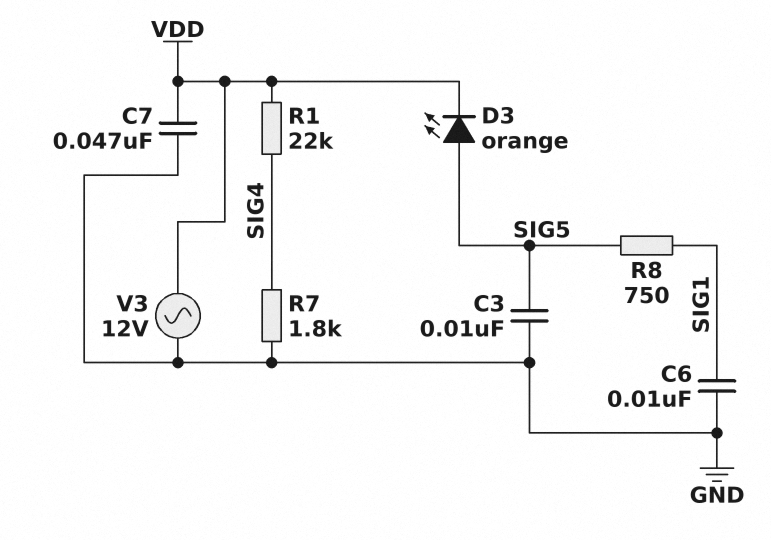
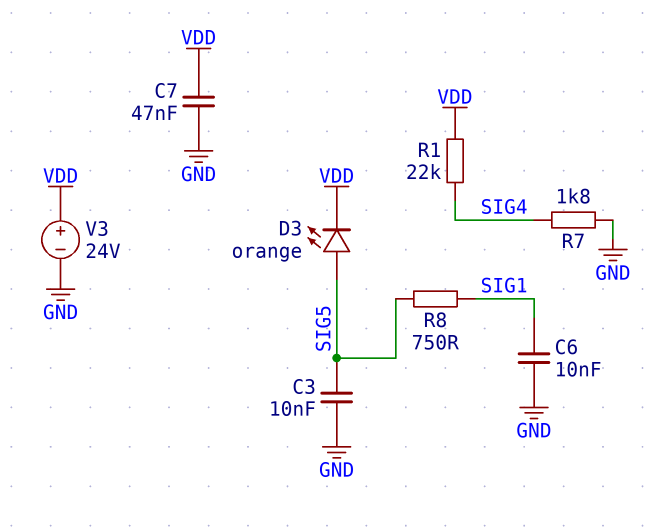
V3: AC 12V (GND, VDD) -> 24V (plus VDD, minus GND)

